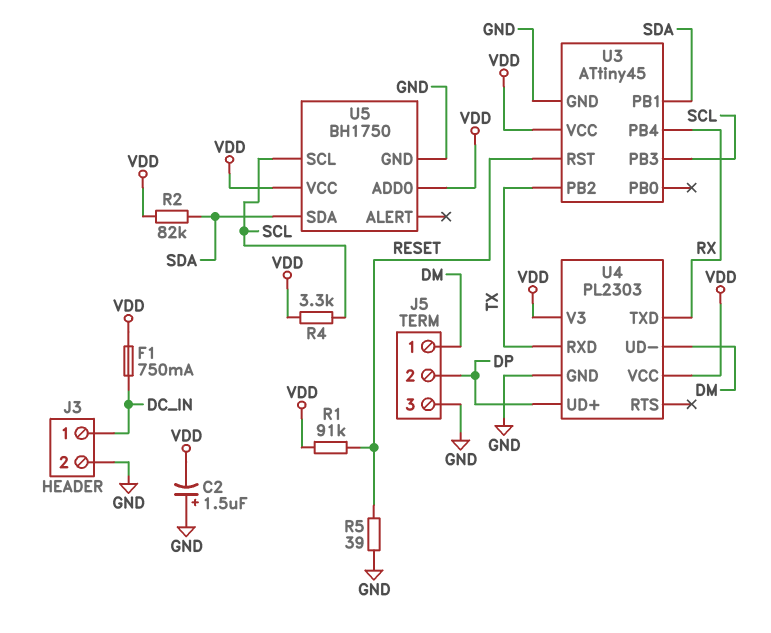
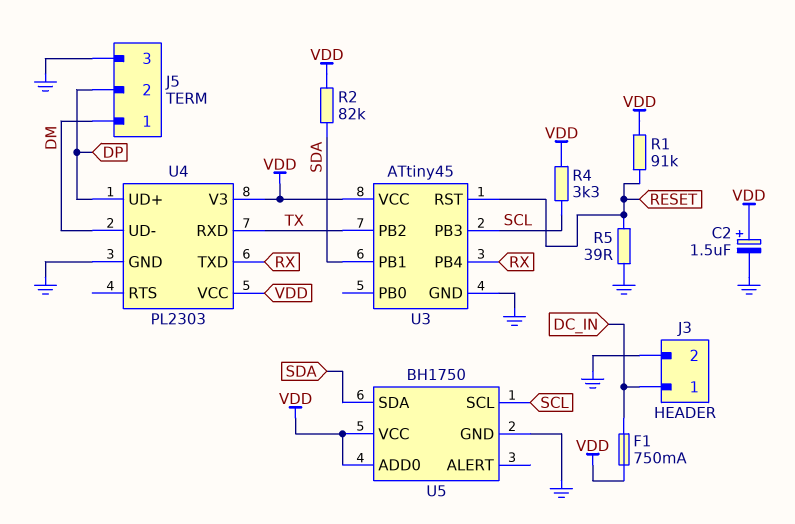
C2: 1.5uF (plus GND, minus VDD) -> 1.5uF (plus VDD, minus GND)

